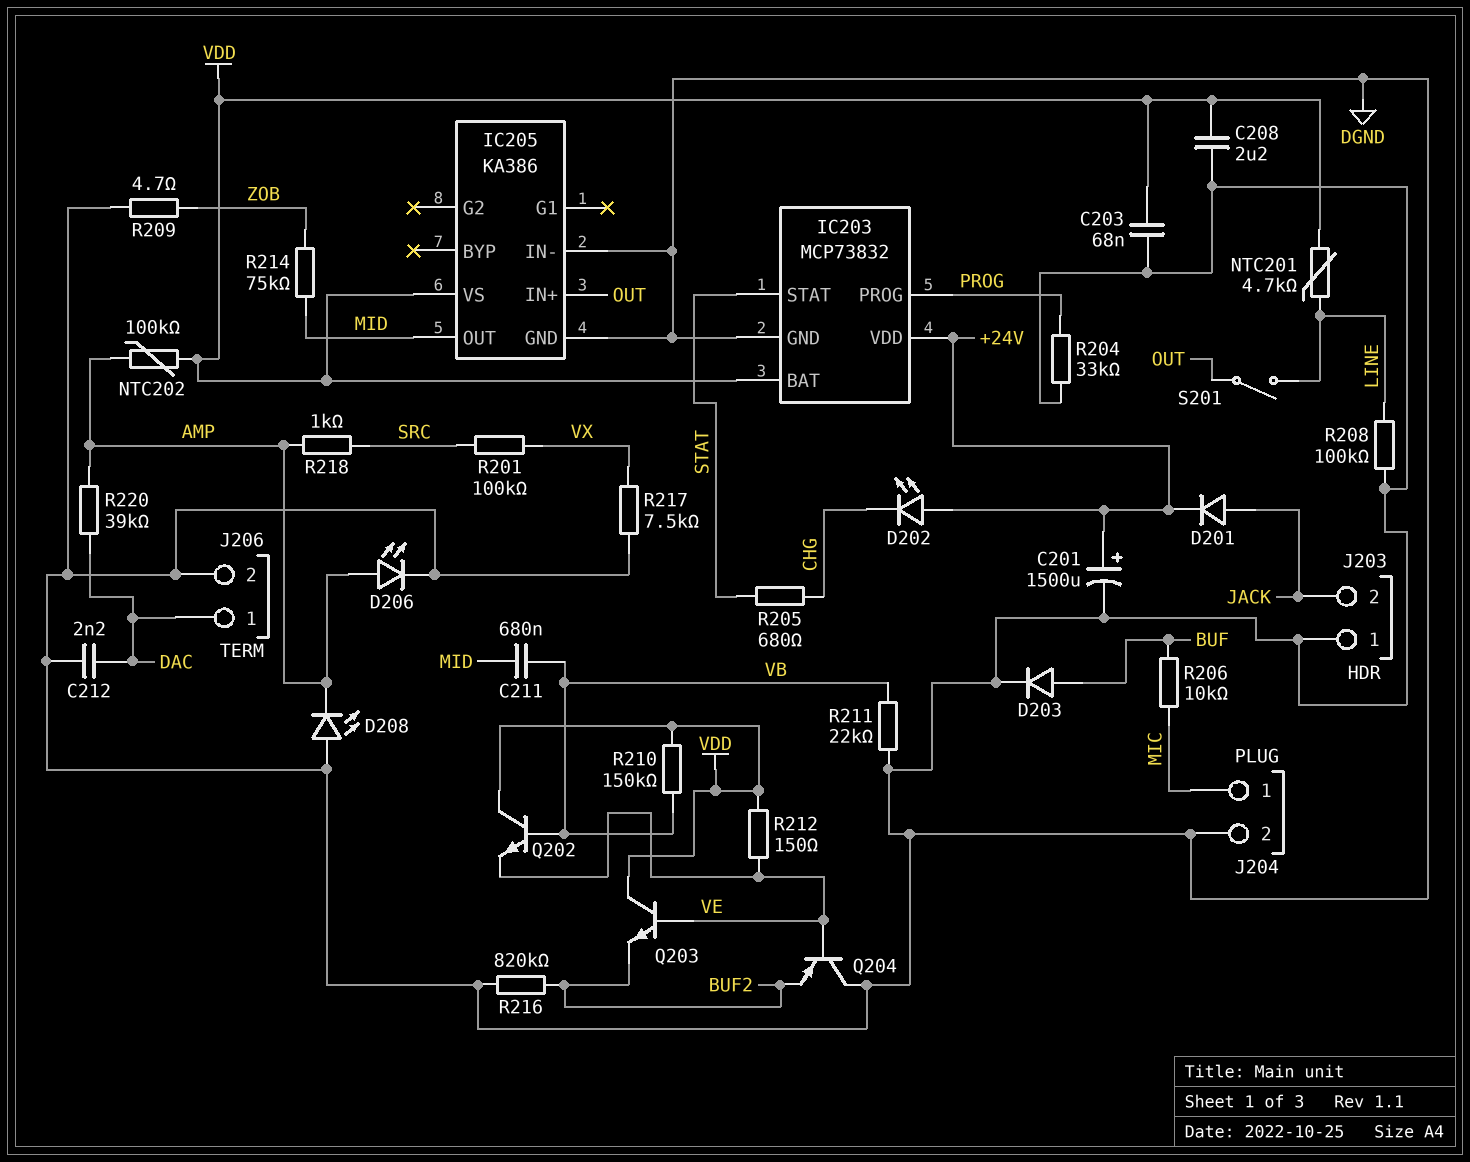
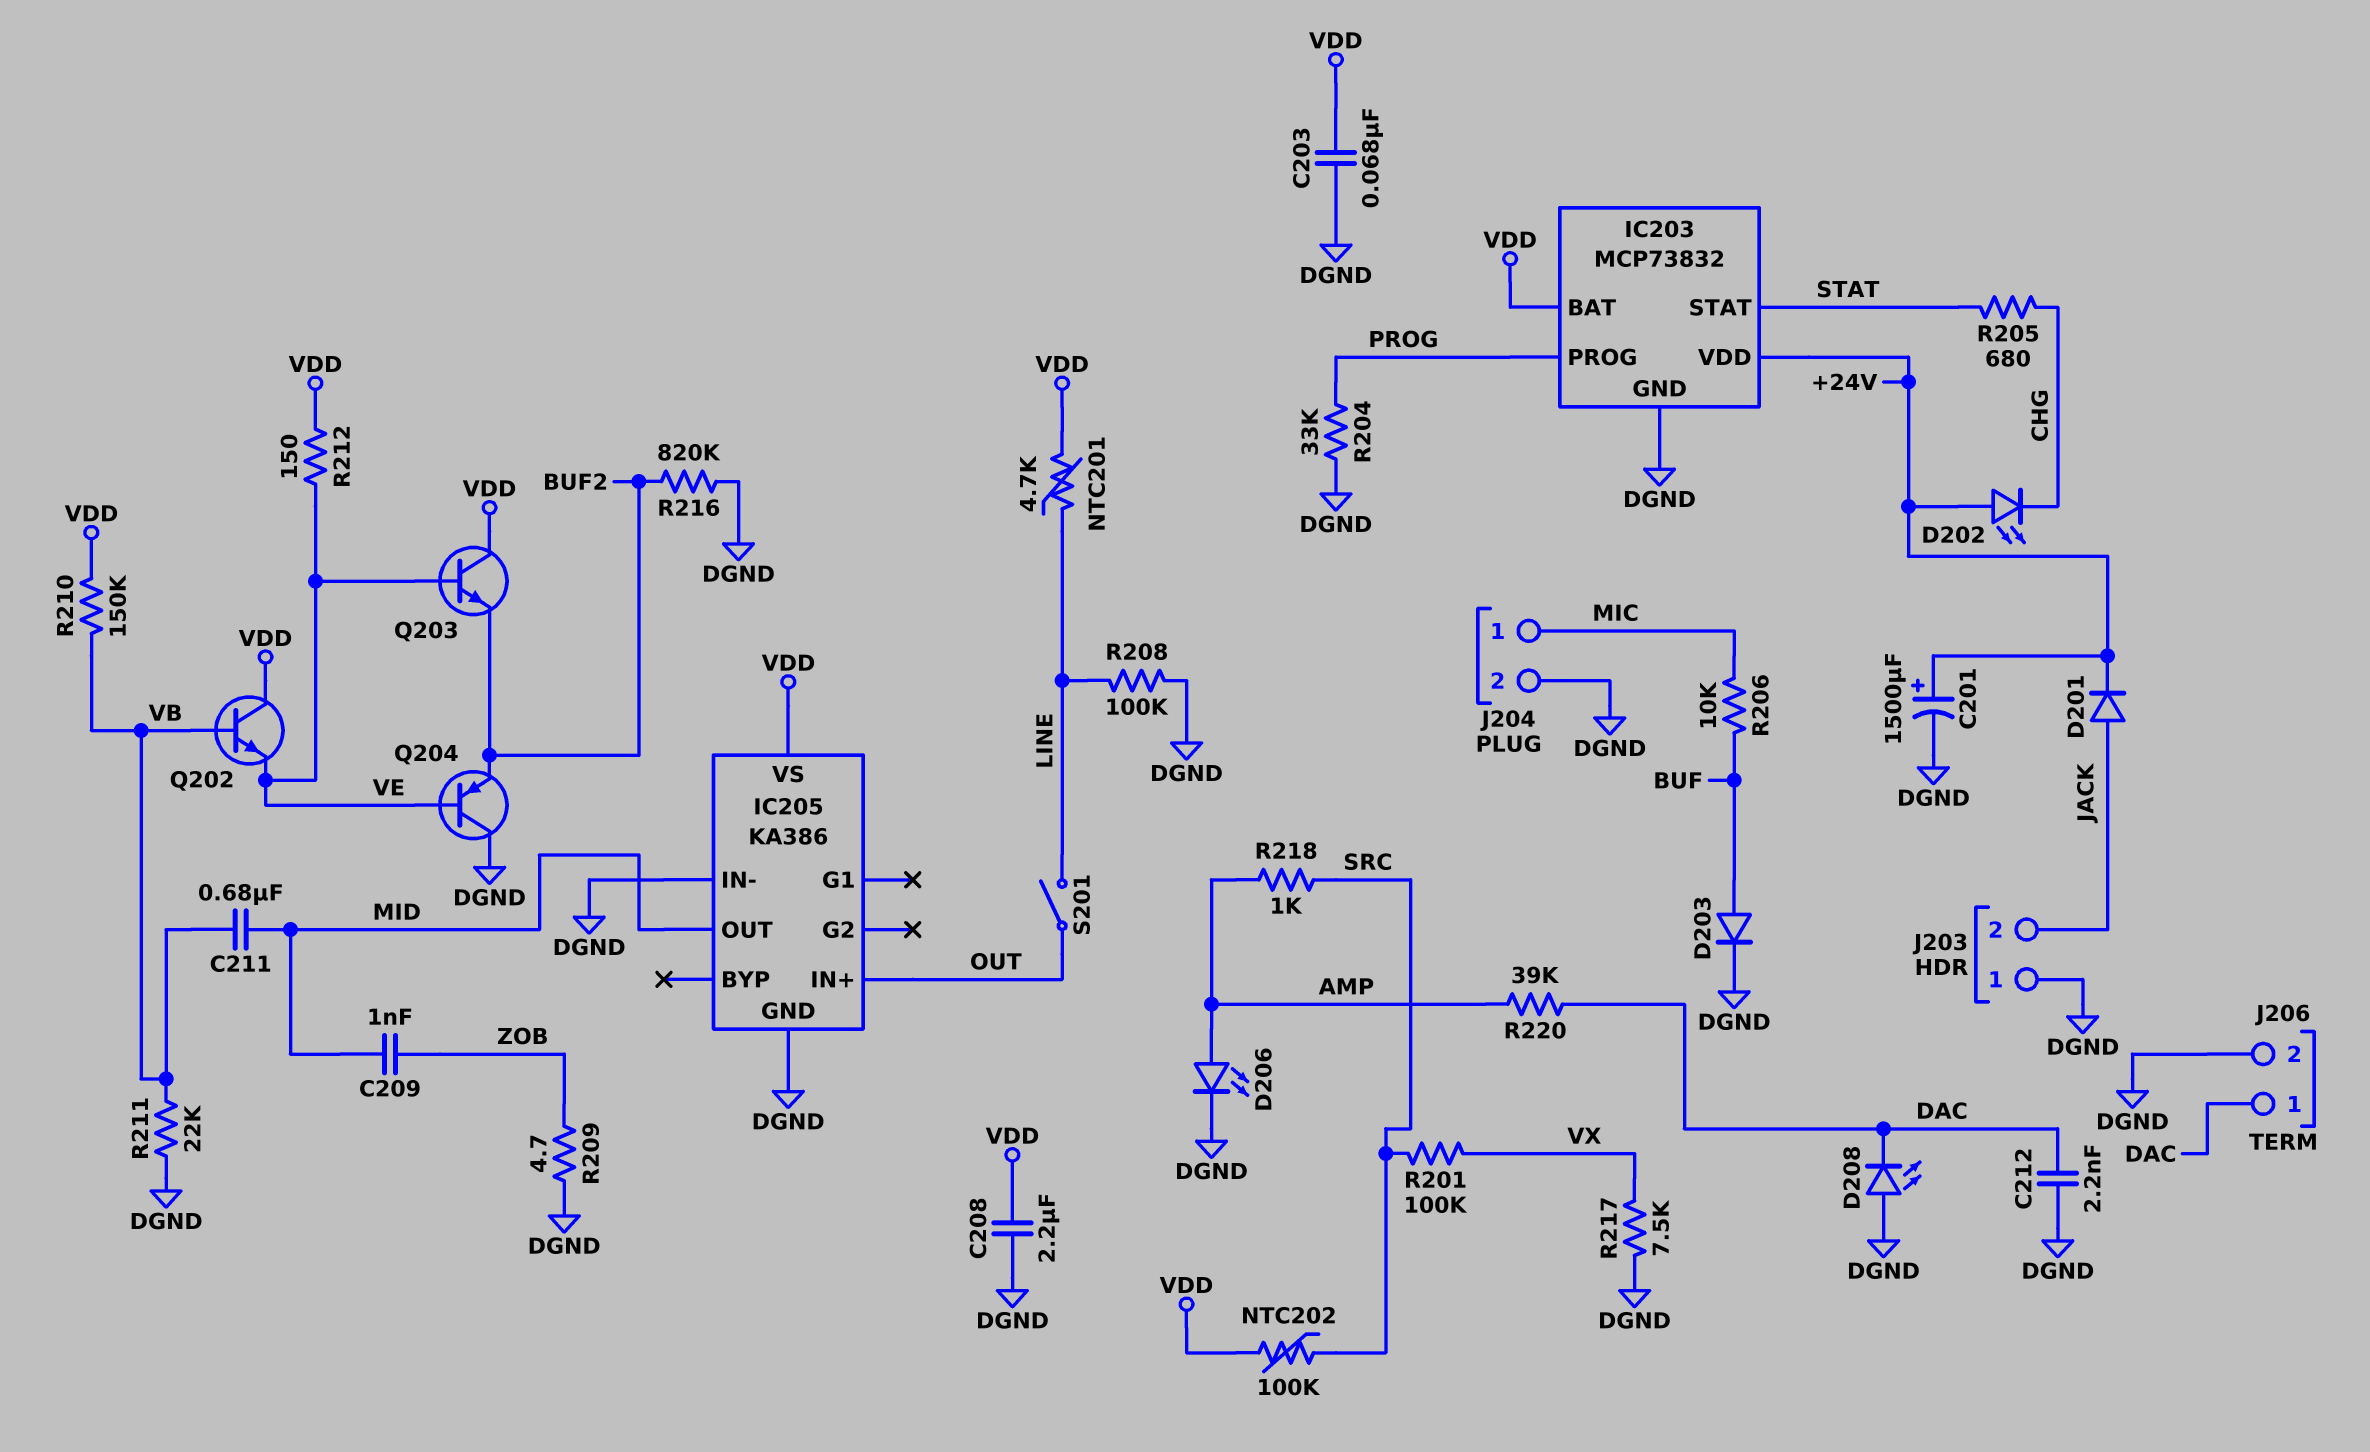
C209: none -> 1nF (MID, ZOB)
D208: LED (A DGND, K AMP) -> LED (A DGND, K DAC)
NTC202: 100k (AMP, VDD) -> 100k (SRC, VDD)
R214: 75k (MID, ZOB) -> none

